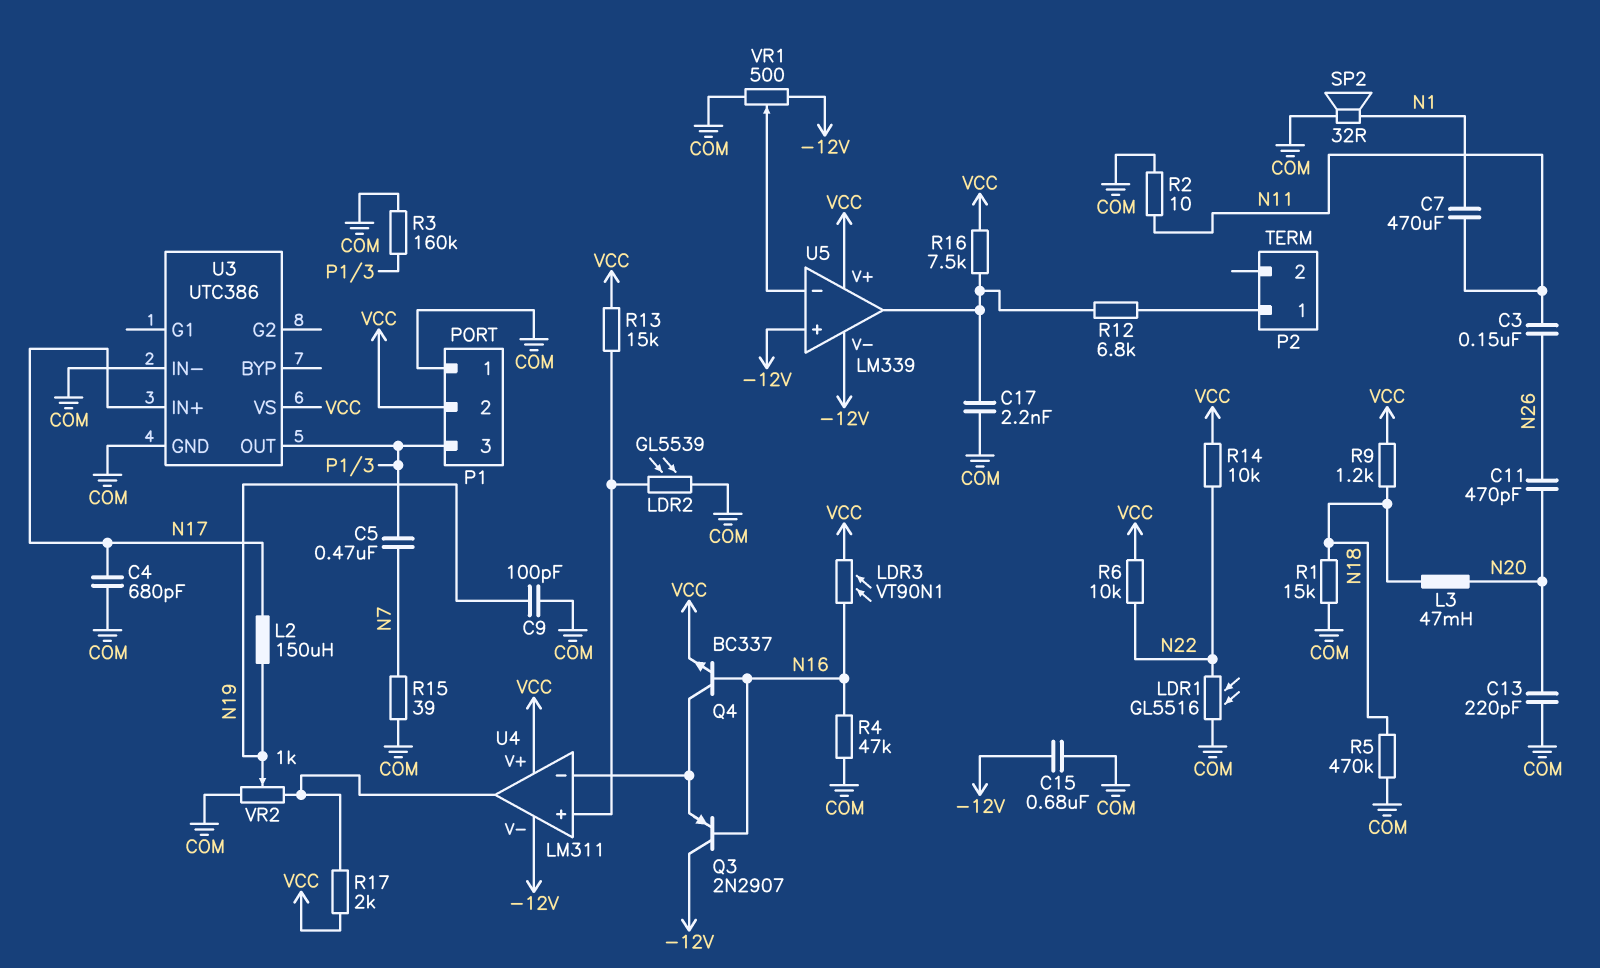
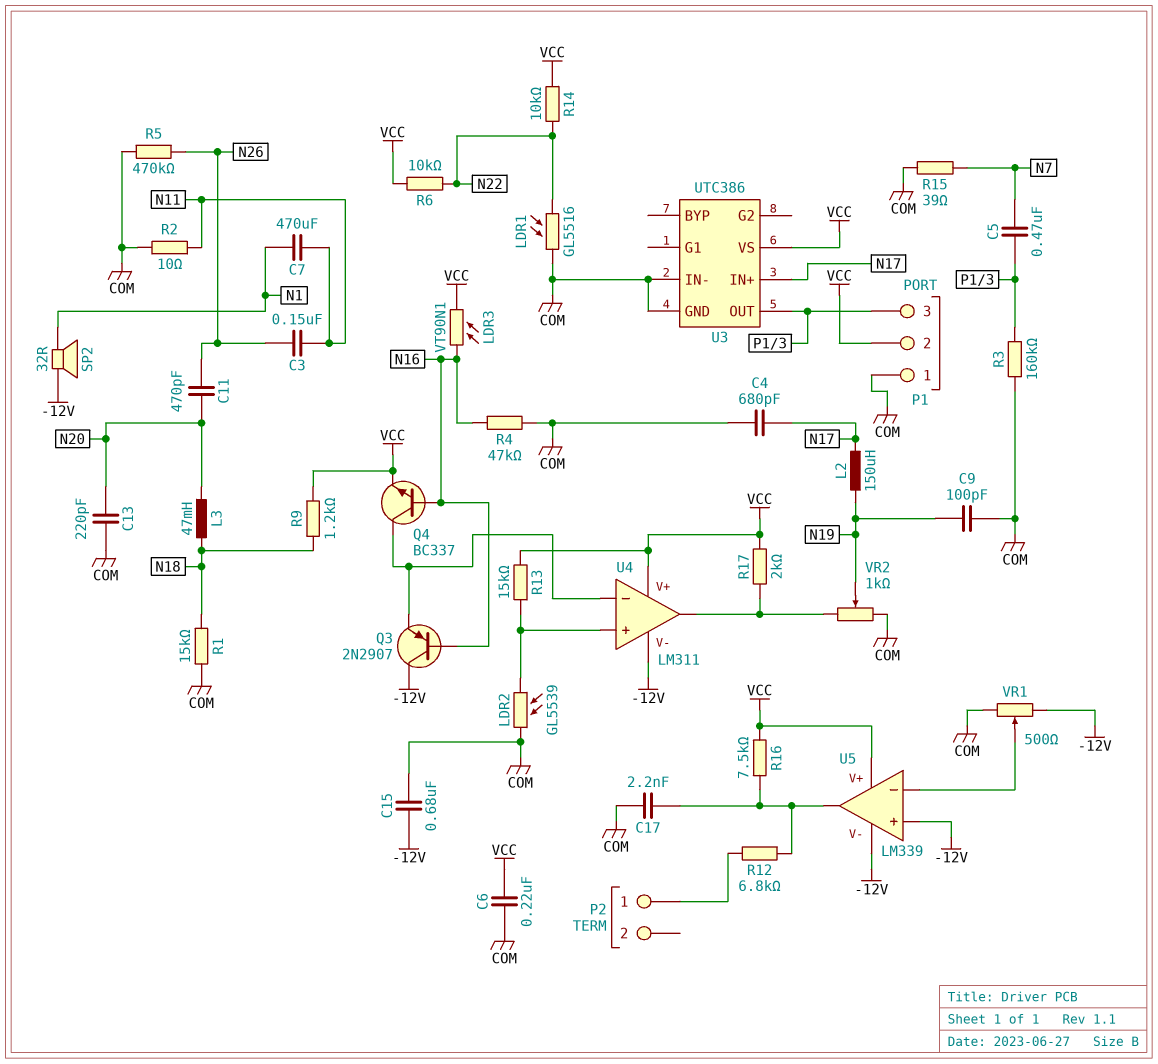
C6: none -> 220nF (COM, VCC)
R5: 470k (COM, N18) -> 470k (COM, N26)
SP2: speaker 32R (COM, N1) -> speaker 32R (-12V, N1)

